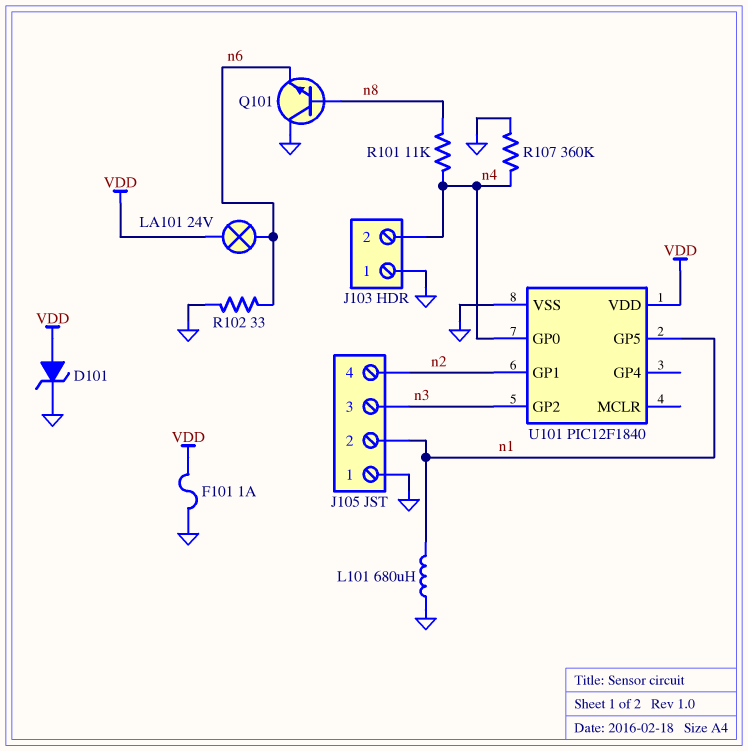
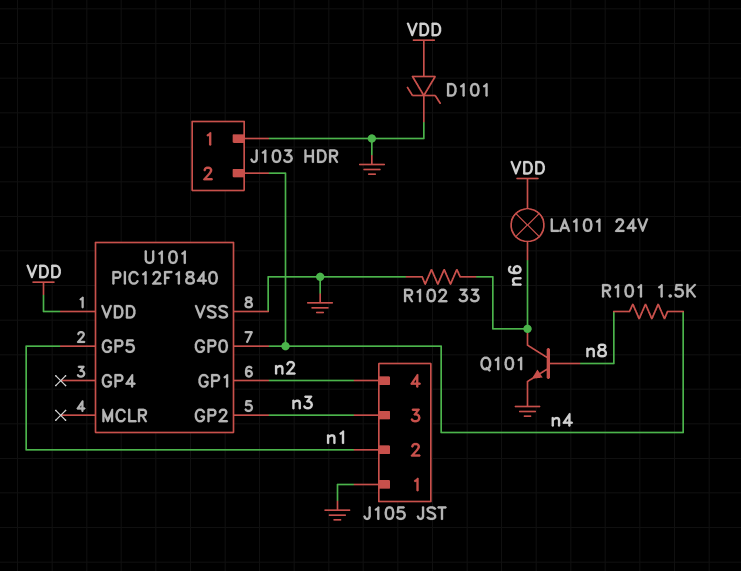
F101: 1A (GND, VDD) -> none
L101: 680uH (GND, n1) -> none
Q101: NPN (B n8, C GND, E n6) -> NPN (B n8, C n6, E GND)
R101: 11k (n4, n8) -> 1.5k (n4, n8)
R107: 360k (GND, n4) -> none

